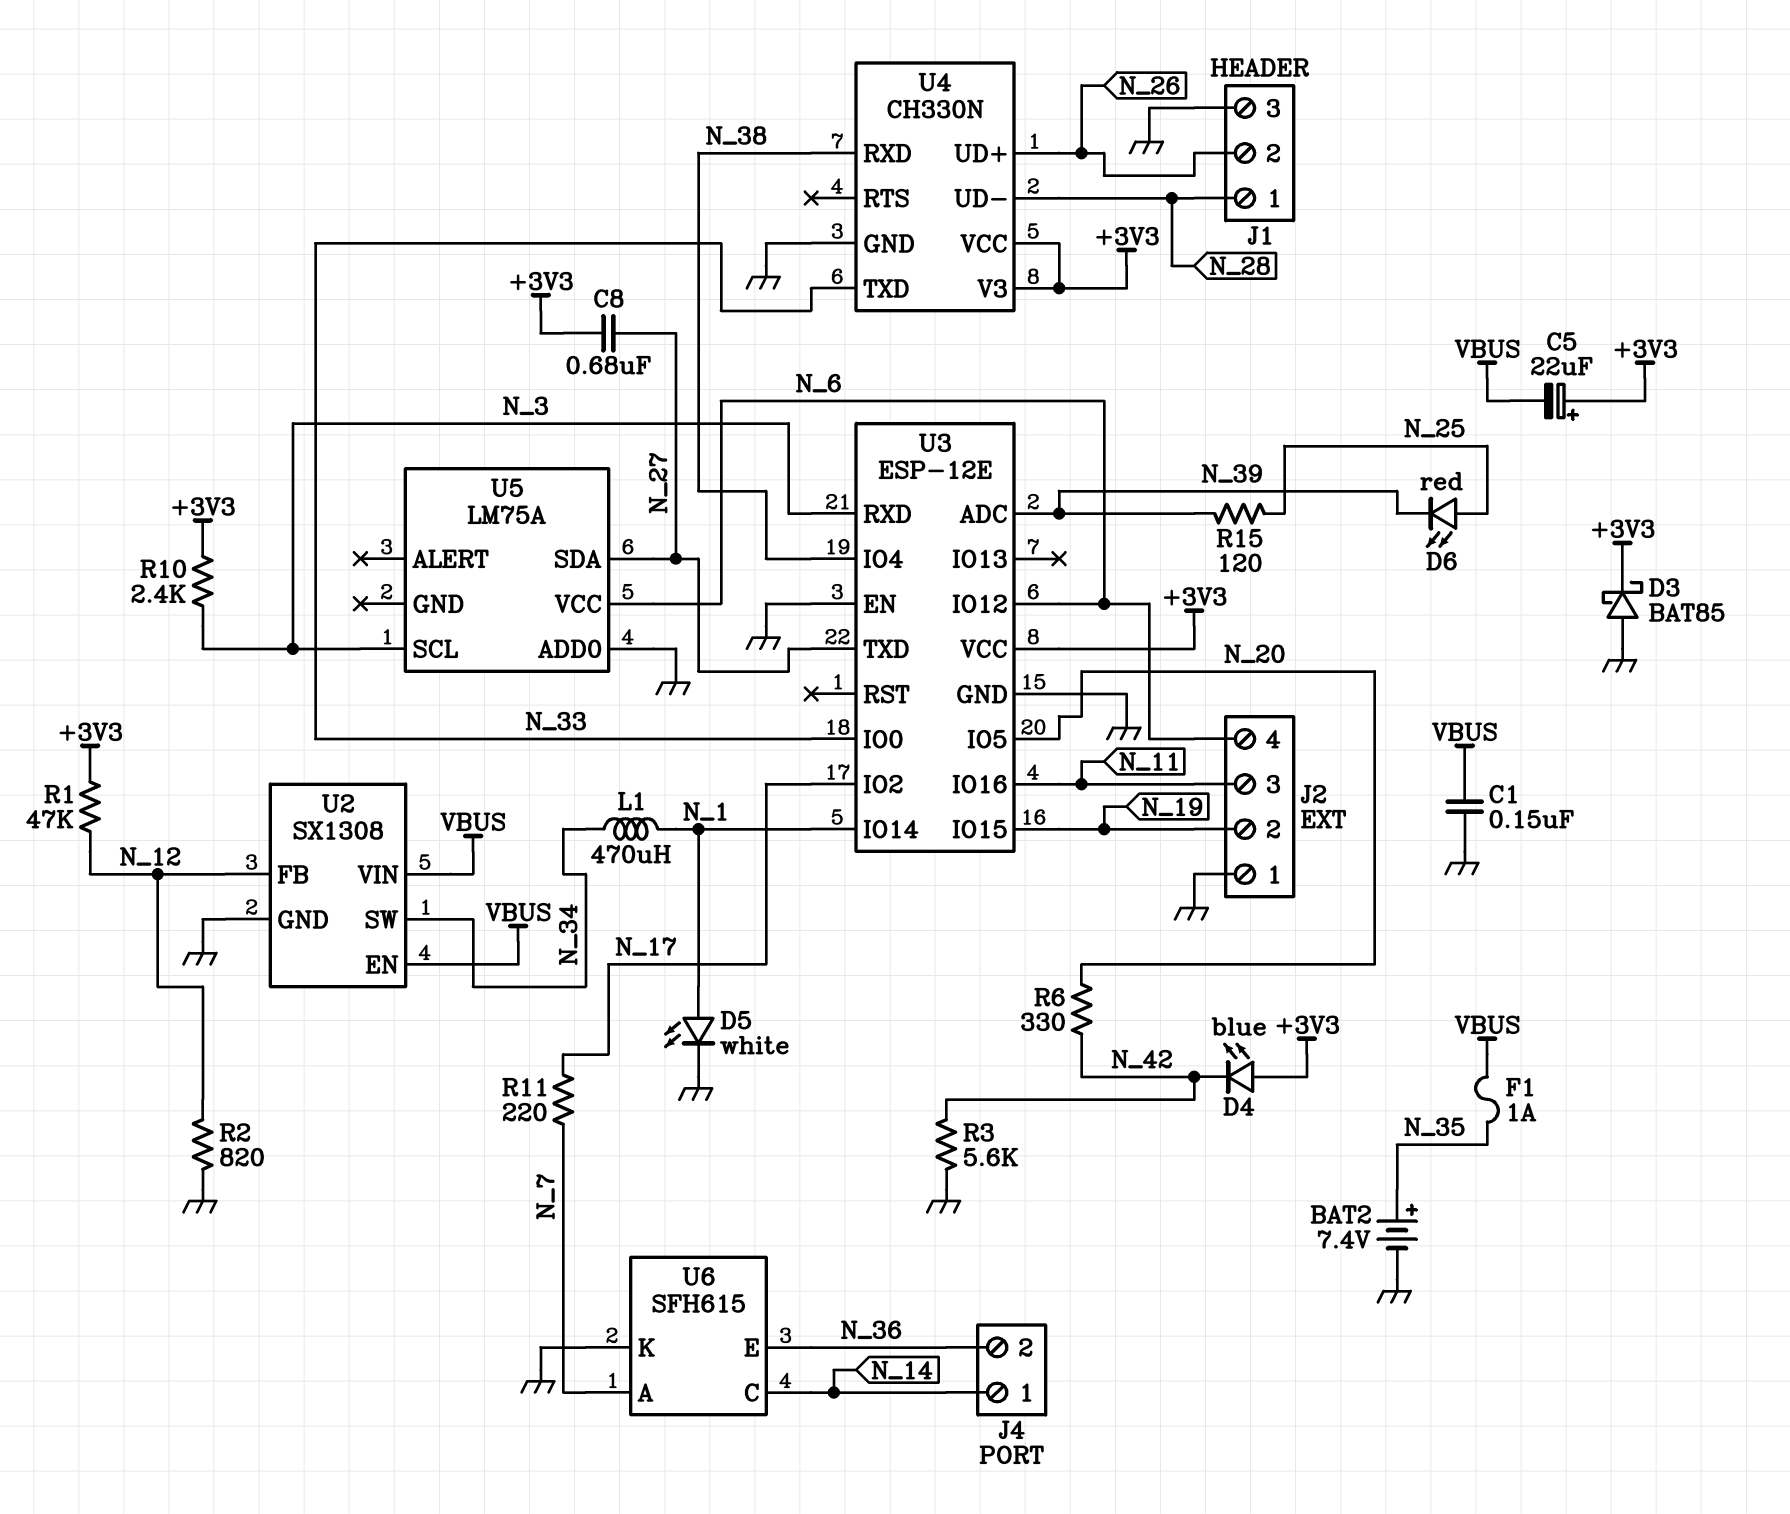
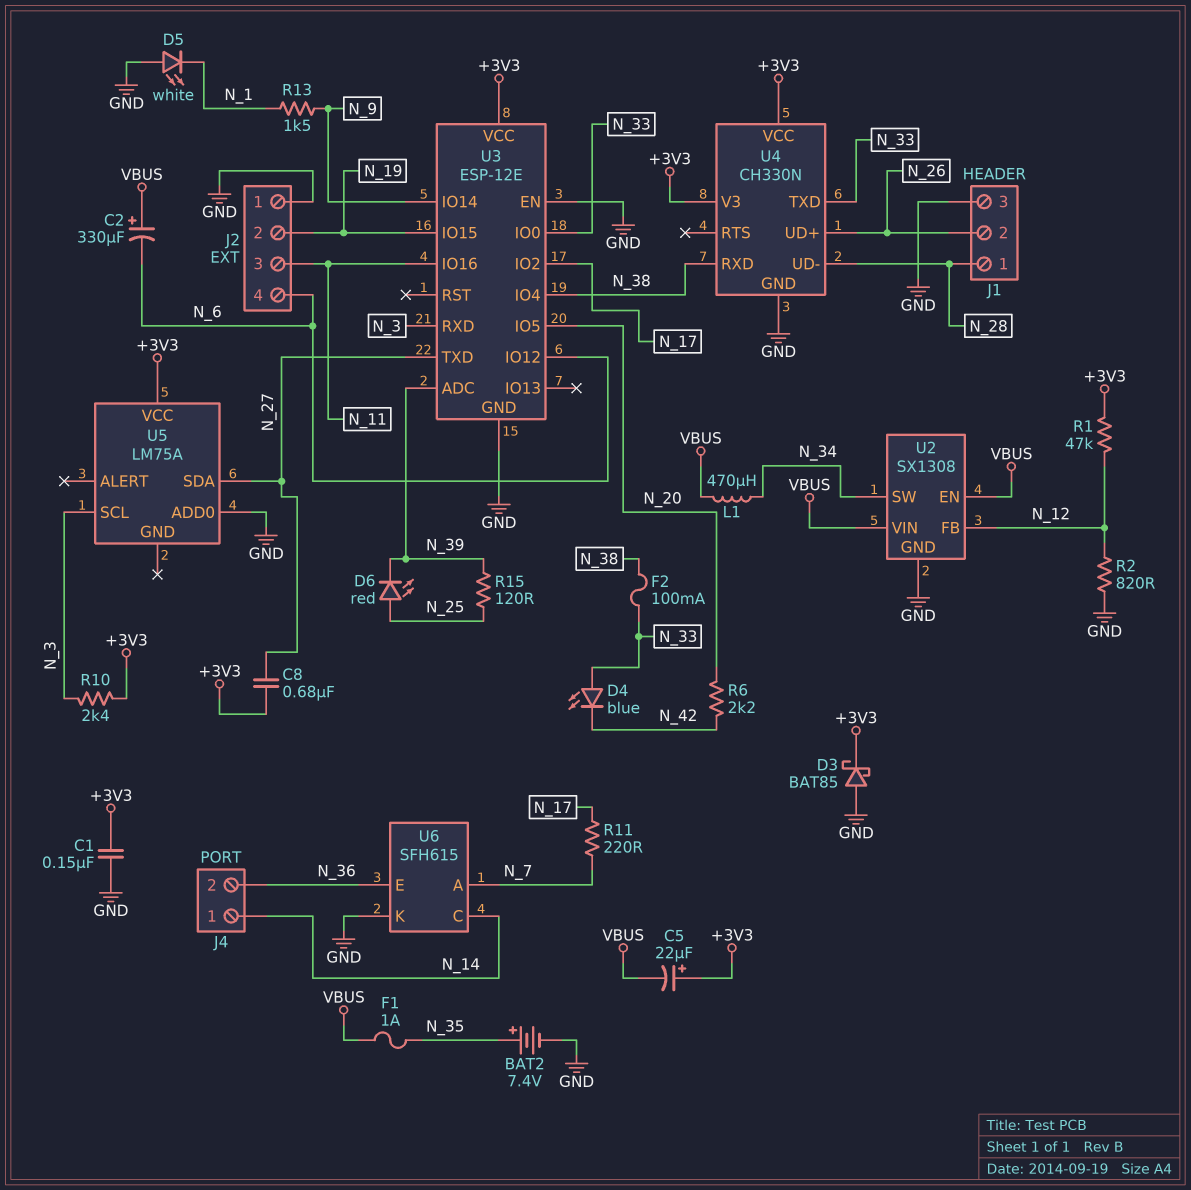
C1: 150nF (GND, VBUS) -> 150nF (+3V3, GND)
C2: none -> 330uF (plus VBUS, minus N_6)
D4: LED blue (A +3V3, K N_42) -> LED blue (A N_33, K N_42)
D5: LED white (A N_1, K GND) -> LED white (A GND, K N_1)
F2: none -> 100mA (N_33, N_38)
L1: 470uH (N_1, N_34) -> 470uH (N_34, VBUS)
R3: 5.6k (GND, N_42) -> none
R6: 330 (N_20, N_42) -> 2.2k (N_20, N_42)
R13: none -> 1.5k (N_1, N_9)
U3 pin IO14: N_1 -> N_9
U5 pin VCC: N_6 -> +3V3

